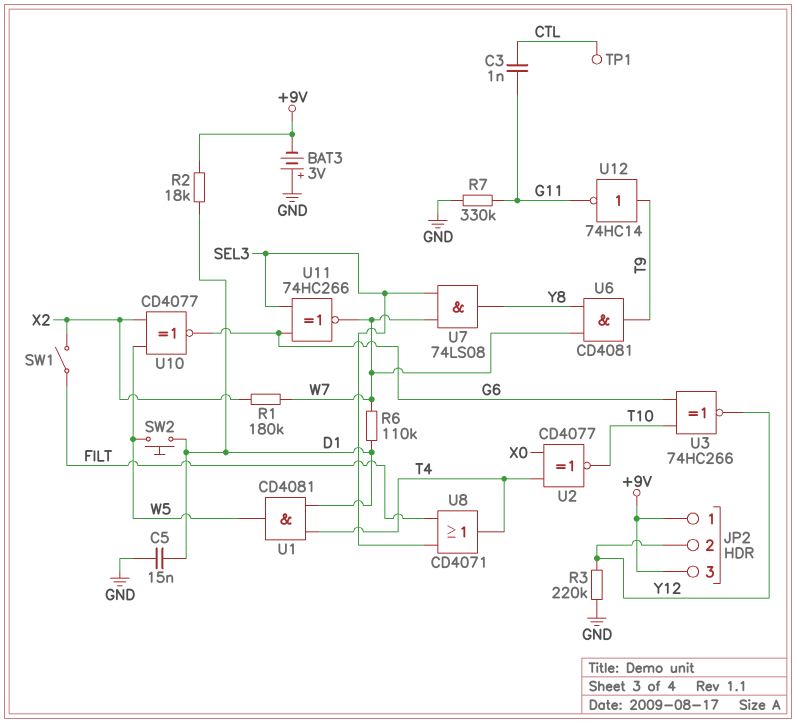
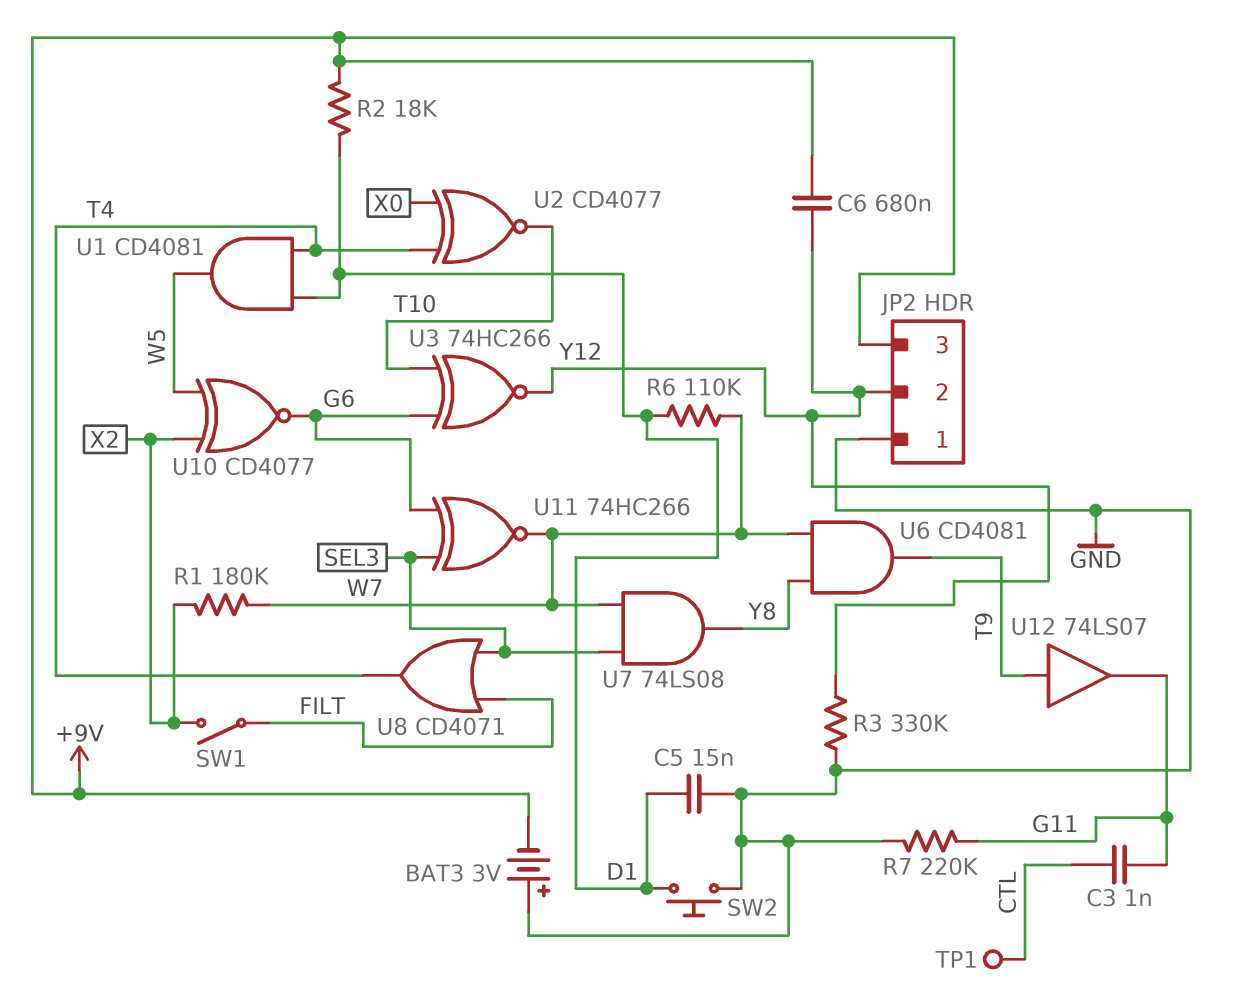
C6: none -> 680nF (+9V, Y12)
JP2 pin 1: +9V -> GND
R3: 220k (GND, Y12) -> 330k (GND, Y12)
R7: 330k (G11, GND) -> 220k (G11, GND)
SW2: button (D1, W5) -> button (D1, GND)
U12: NOT 74HC14 (in T9, out G11) -> buffer 74LS07 (in T9, out G11)

